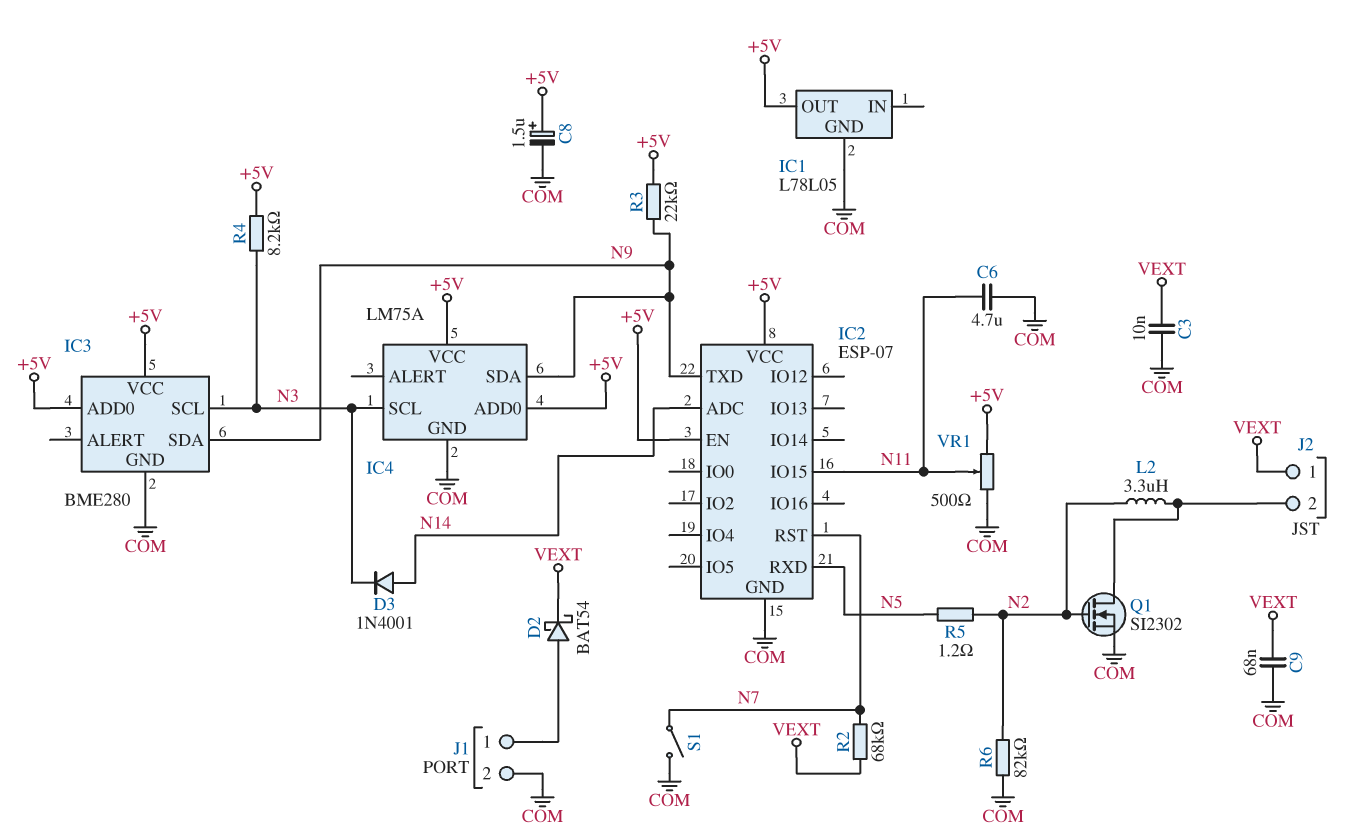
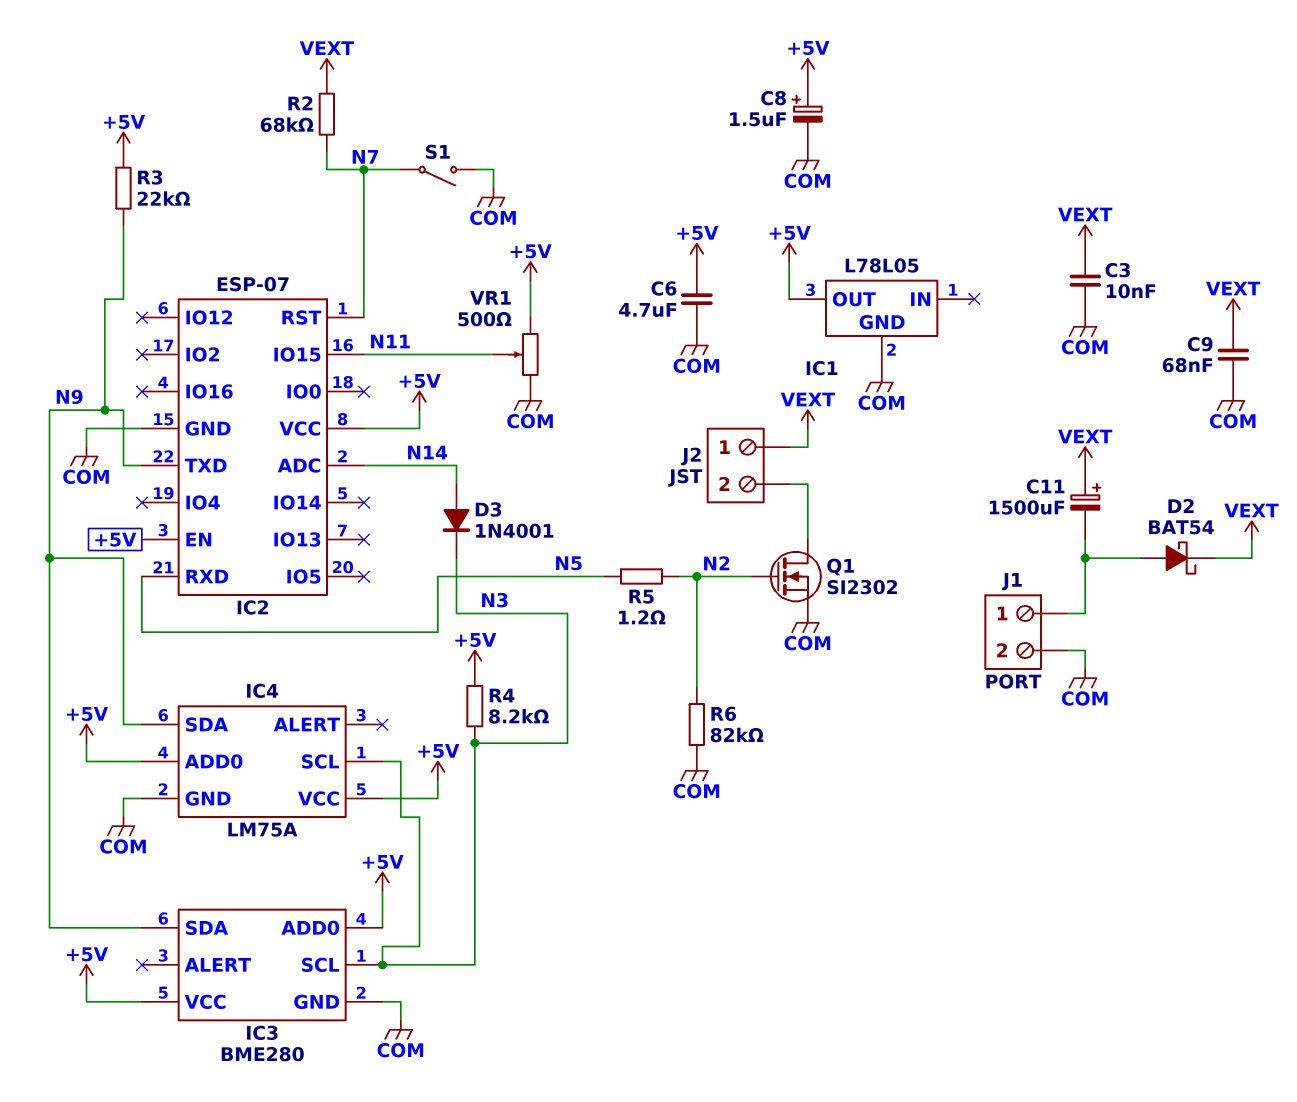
C6: 4.7uF (COM, N11) -> 4.7uF (+5V, COM)
C11: none -> 1500uF (plus VEXT, minus J1/1)
L2: 3.3uH (J2/2, N2) -> none

